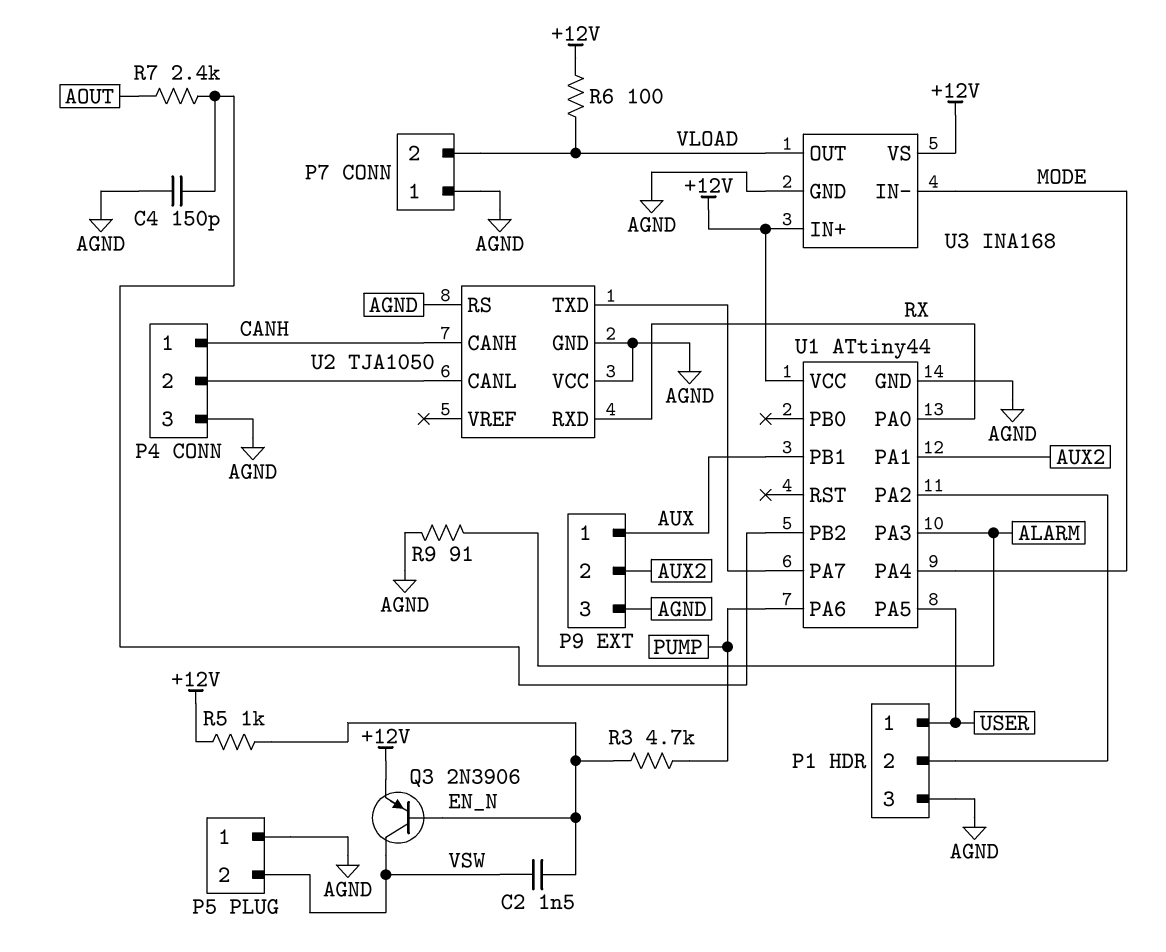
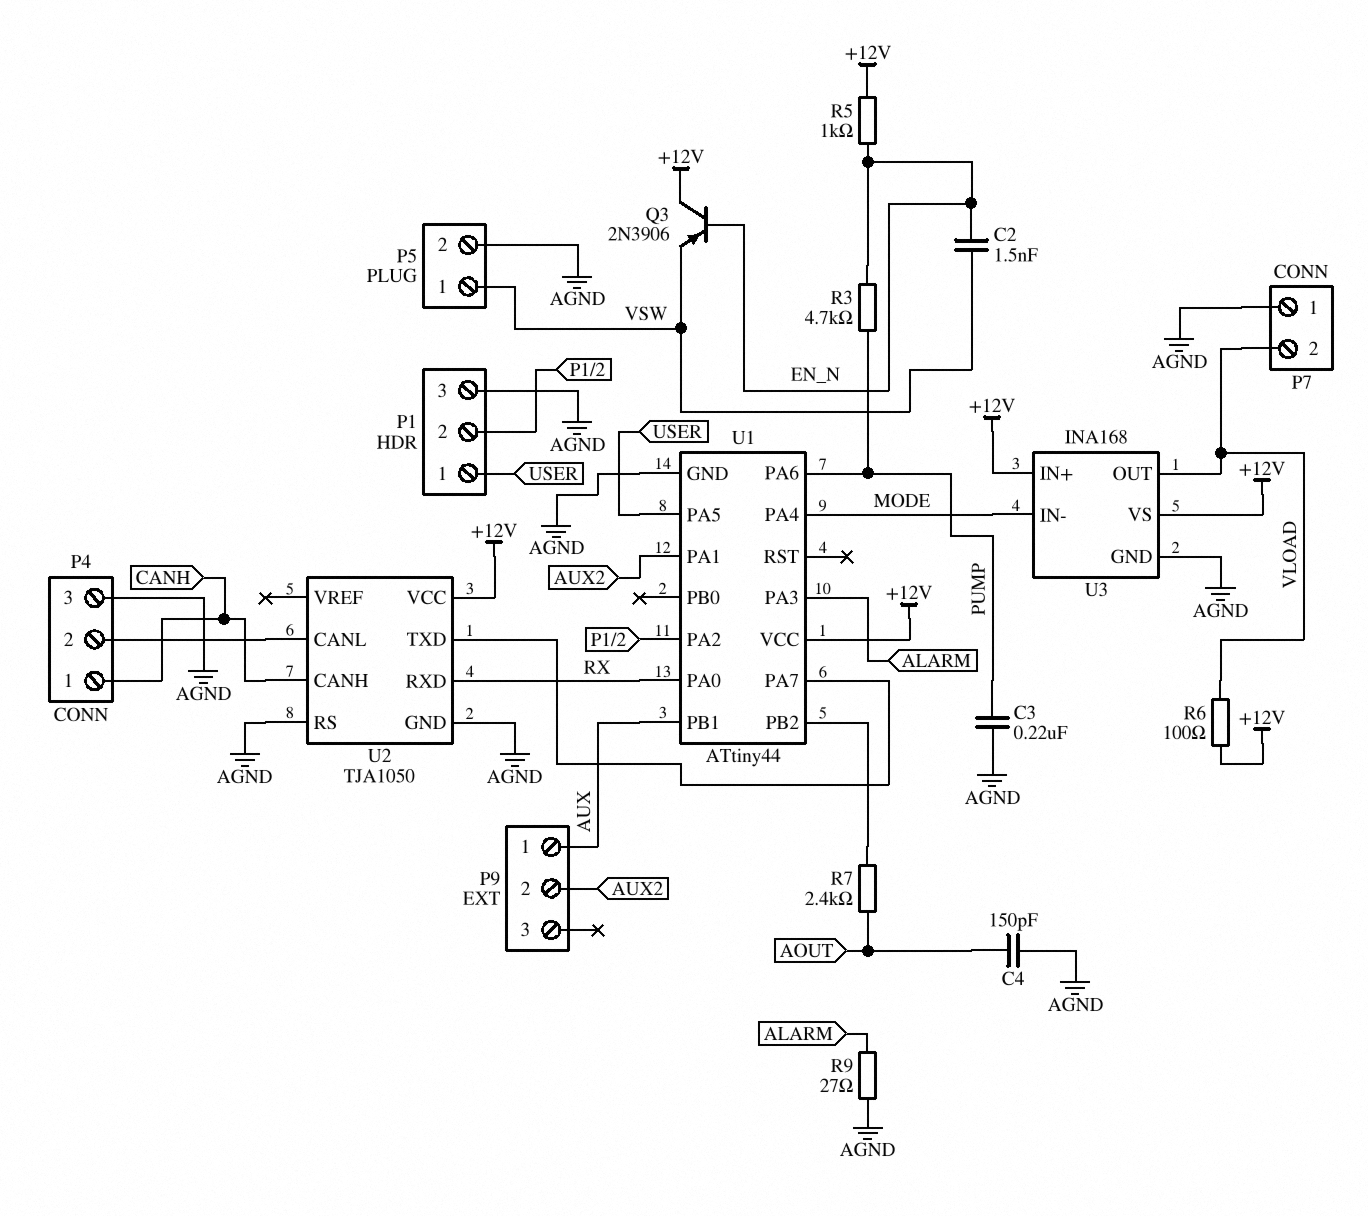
C3: none -> 220nF (AGND, PUMP)
C4: 150pF (AGND, U1/PB2) -> 150pF (AGND, AOUT)
P5 pin 1: AGND -> VSW
P5 pin 2: VSW -> AGND
P9 pin 3: AGND -> none
Q3: PNP 2N3906 (B EN_N, C VSW, E +12V) -> PNP 2N3906 (B EN_N, C +12V, E VSW)
R9: 91 (AGND, ALARM) -> 27 (AGND, ALARM)
U2 pin VCC: AGND -> +12V

